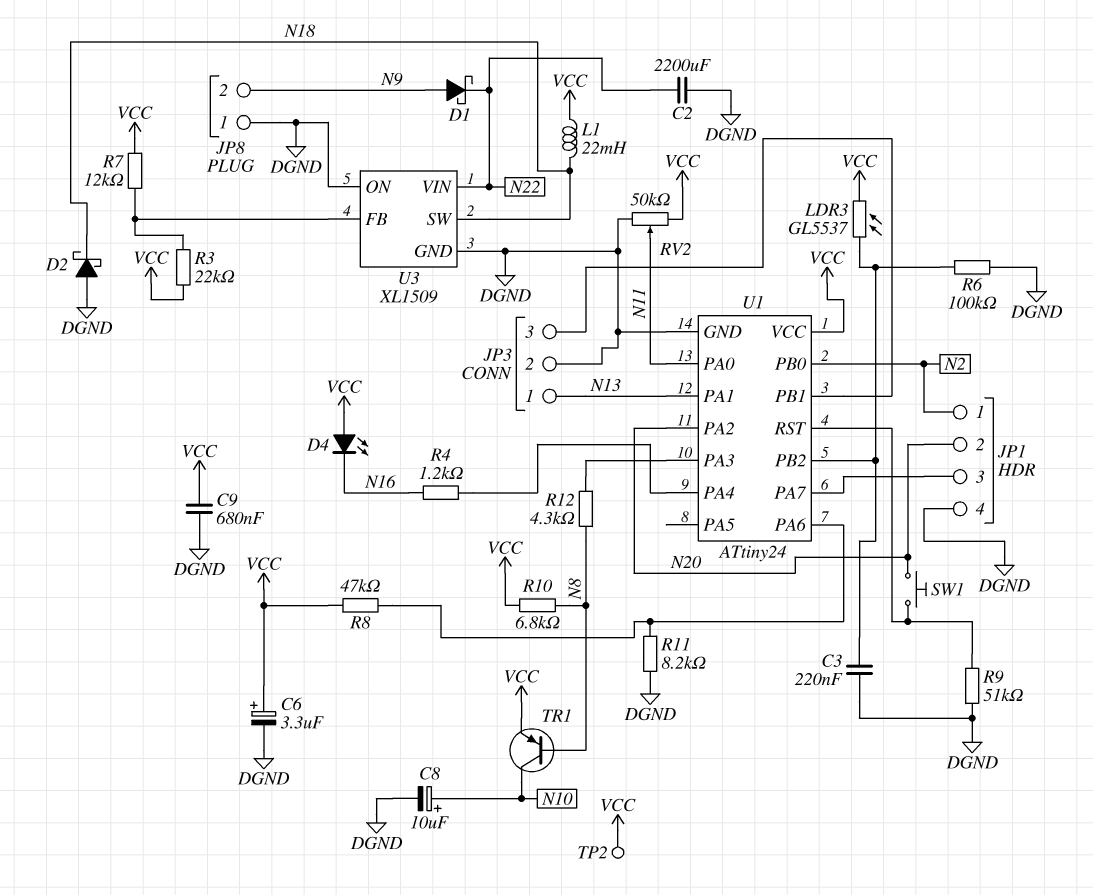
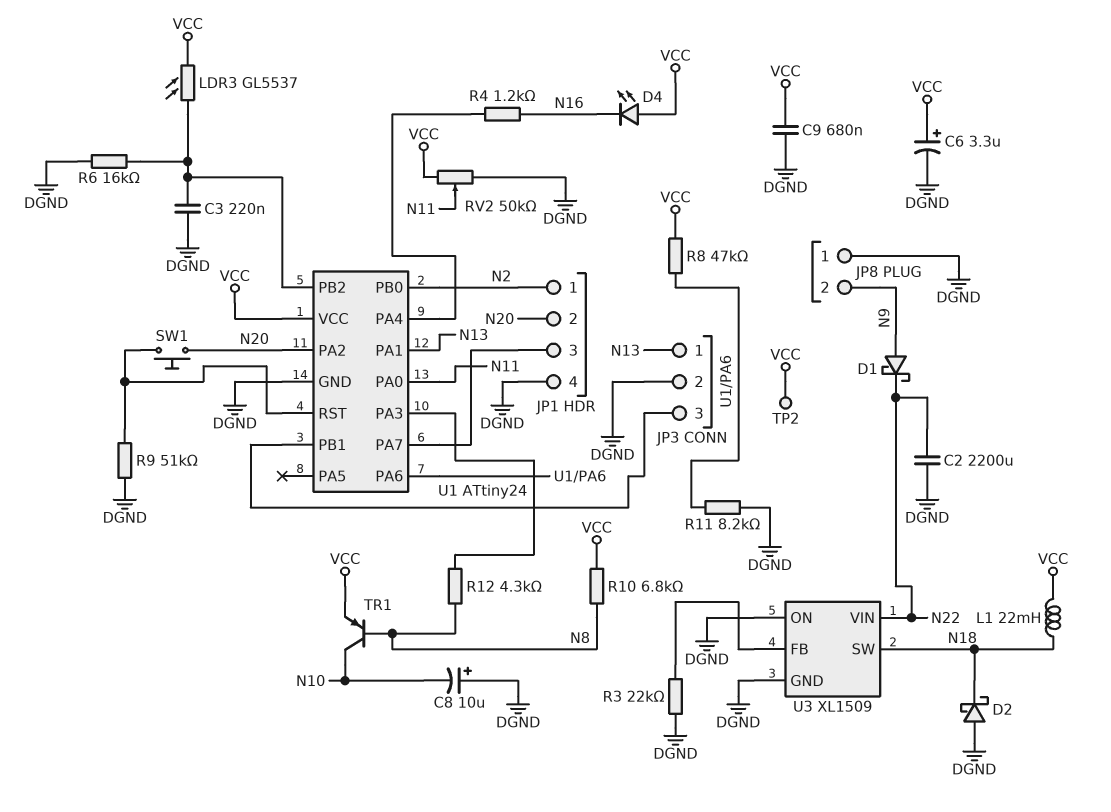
C8: 10uF (plus N10, minus DGND) -> 10uF (plus DGND, minus N10)
R3: 22k (U3/FB, VCC) -> 22k (DGND, U3/FB)
R6: 100k (DGND, U1/PB2) -> 16k (DGND, U1/PB2)
R7: 12k (U3/FB, VCC) -> none

